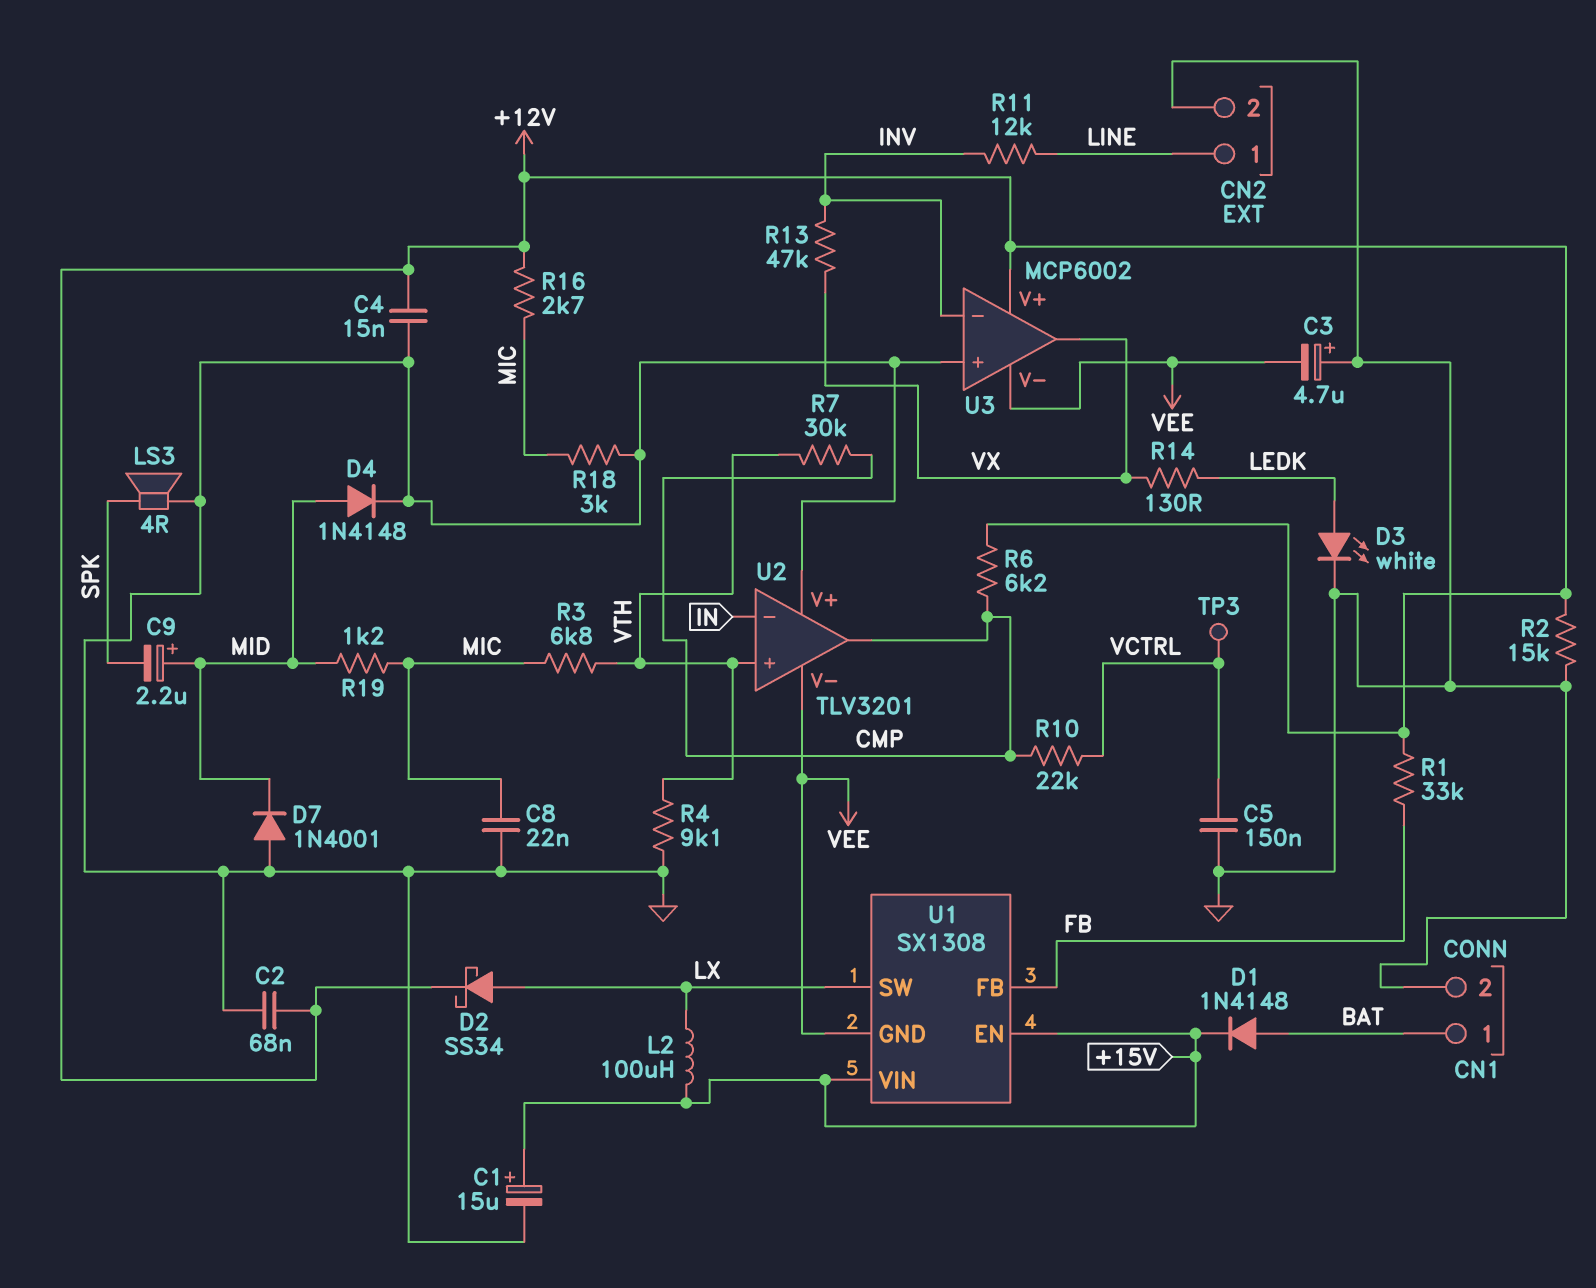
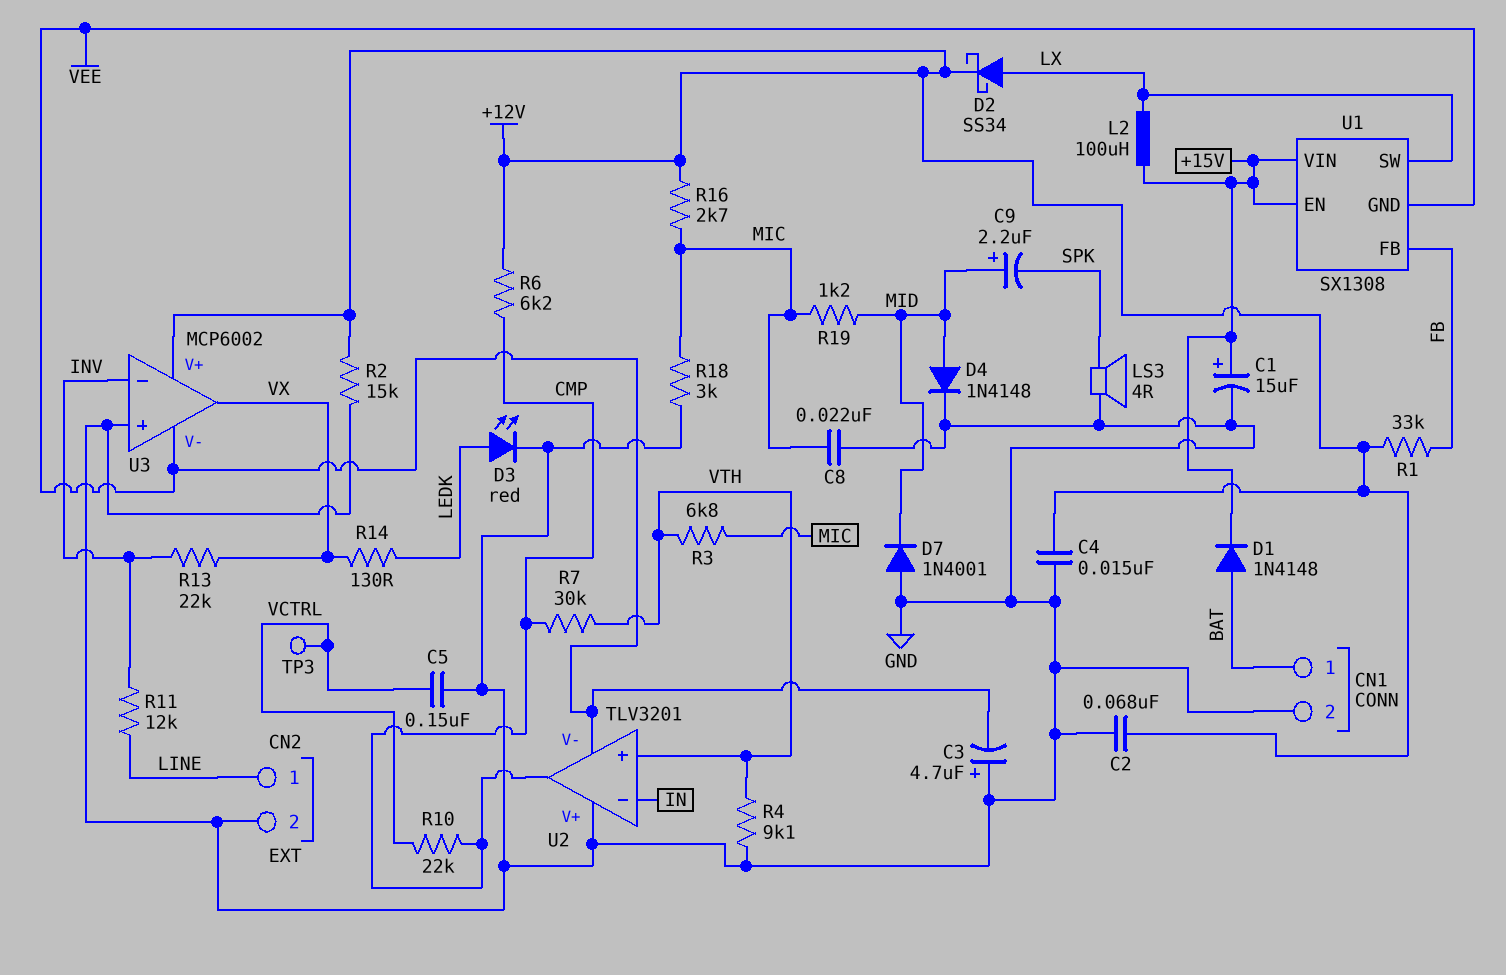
D3: LED white (A LEDK, K GND) -> LED red (A LEDK, K GND)
R13: 47k (INV, VX) -> 22k (INV, VX)

